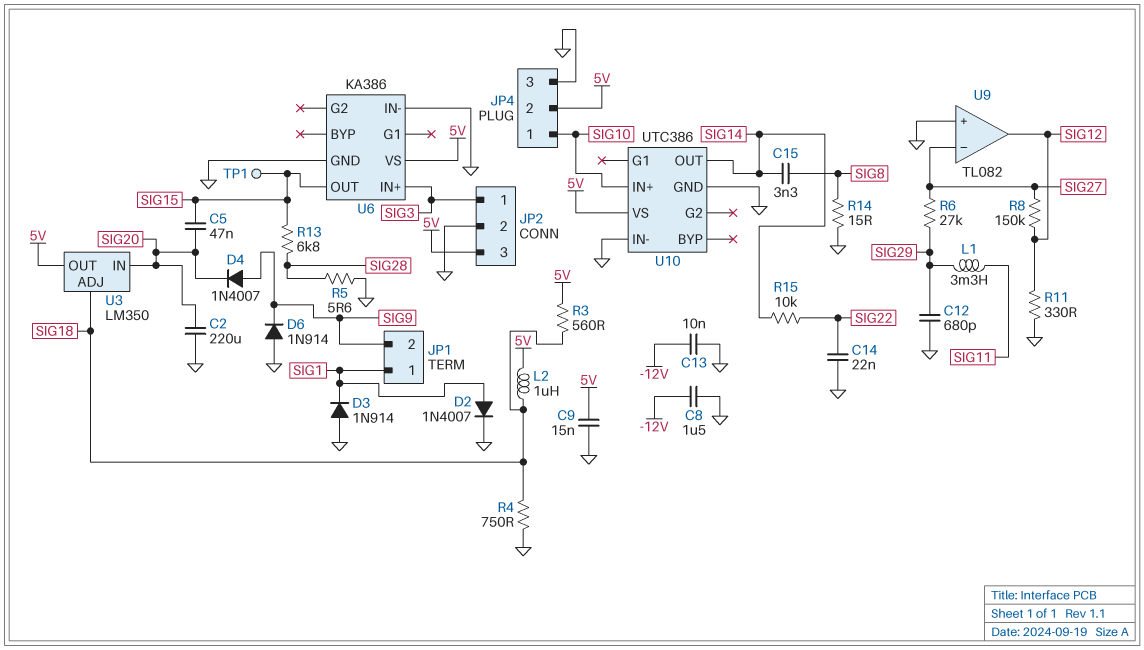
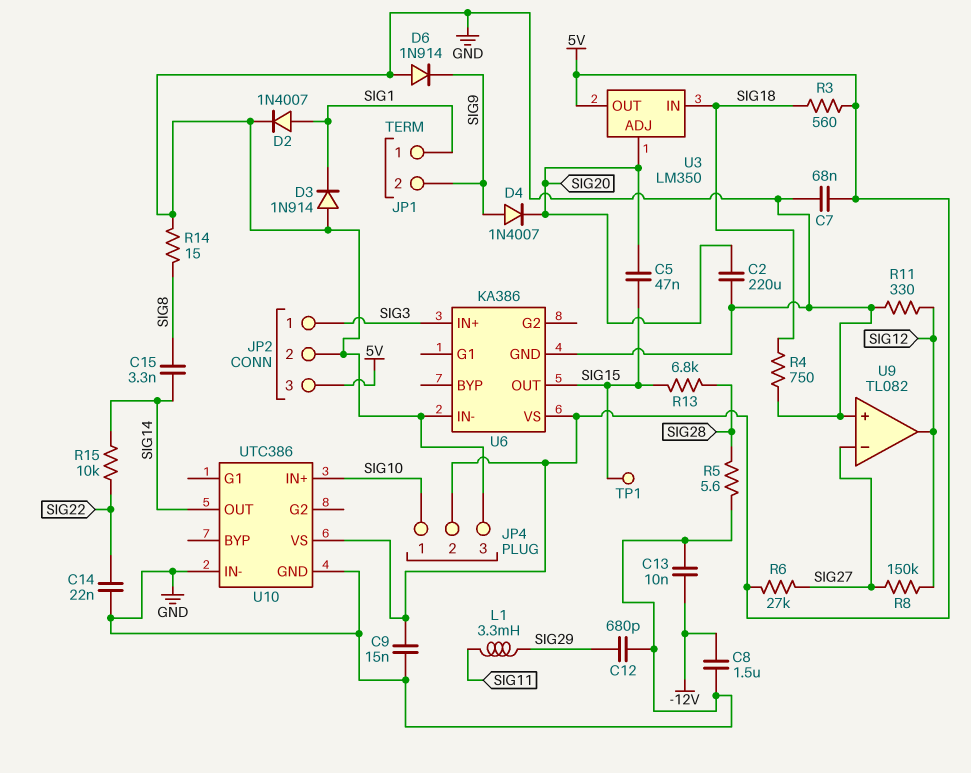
C7: none -> 68nF (5V, GND)
L2: 1uH (5V, SIG18) -> none
R6: 27k (SIG27, SIG29) -> 27k (5V, SIG27)
U3 pin ADJ: SIG18 -> SIG20
U3 pin IN: SIG20 -> SIG18

